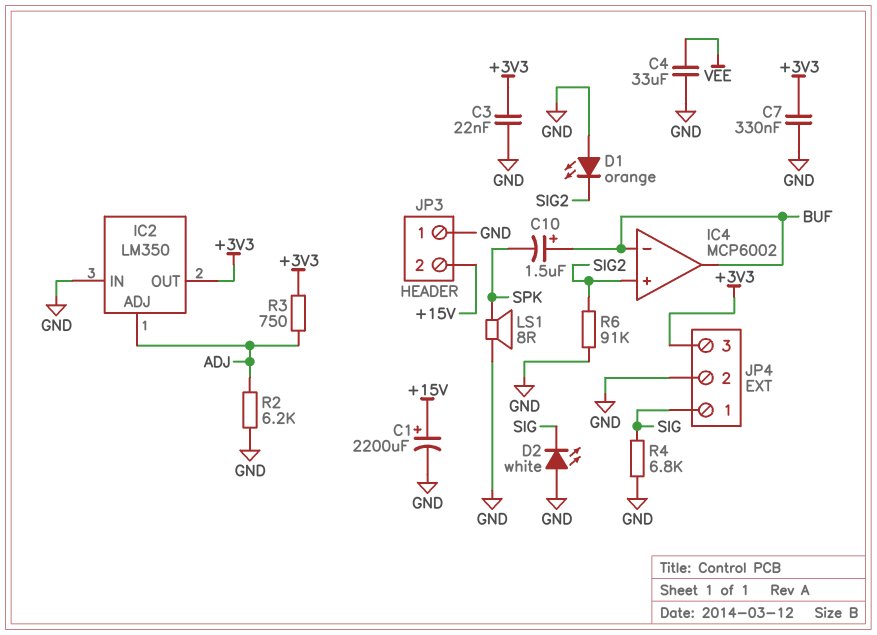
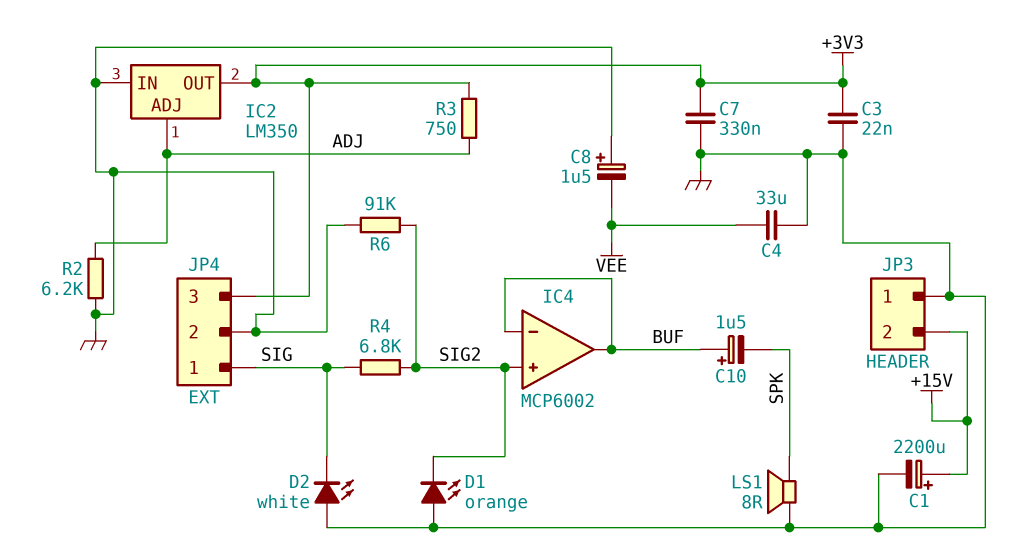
C8: none -> 1.5uF (plus GND, minus VEE)
R4: 6.8k (GND, SIG) -> 6.8k (SIG, SIG2)

